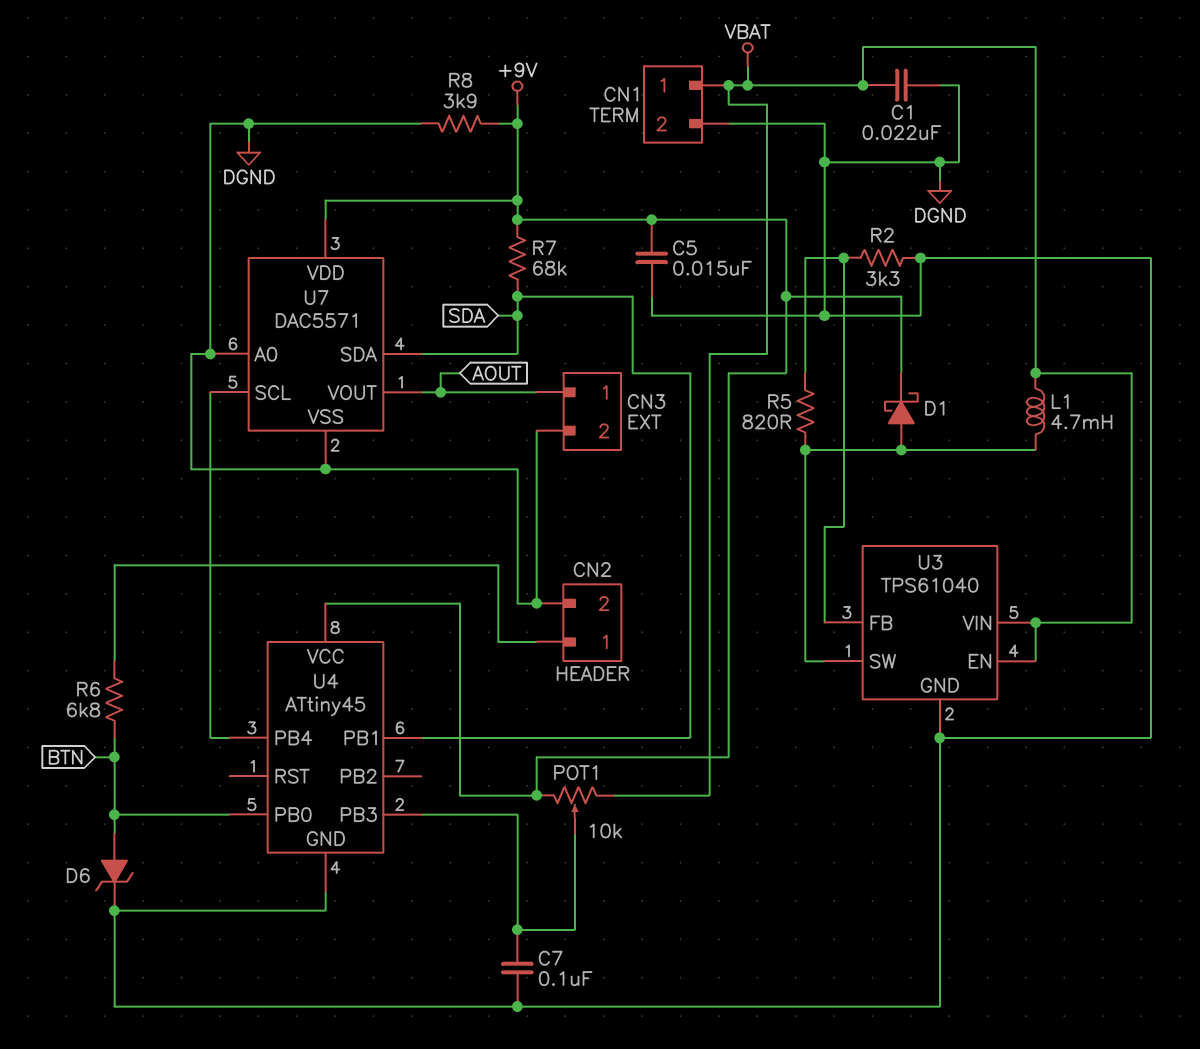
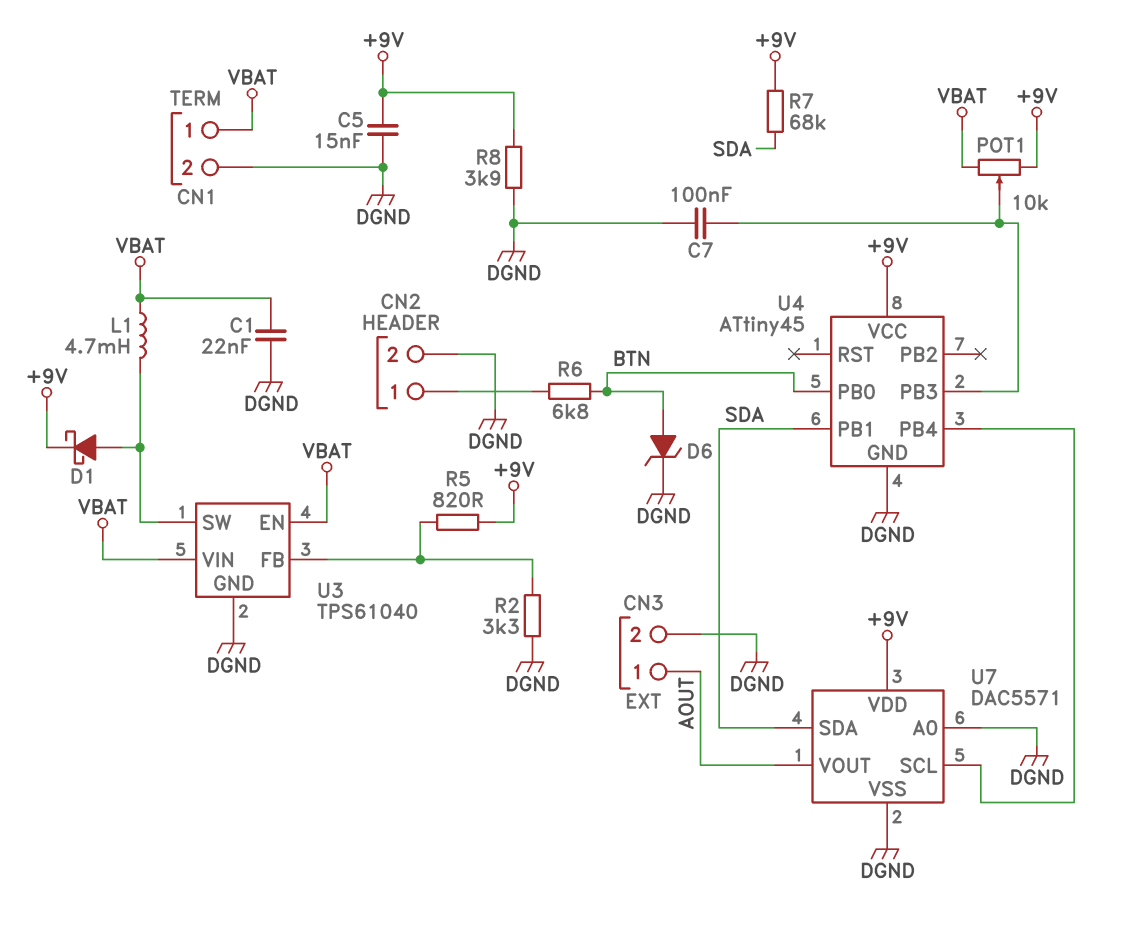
R5: 820 (U3/FB, U3/SW) -> 820 (+9V, U3/FB)

